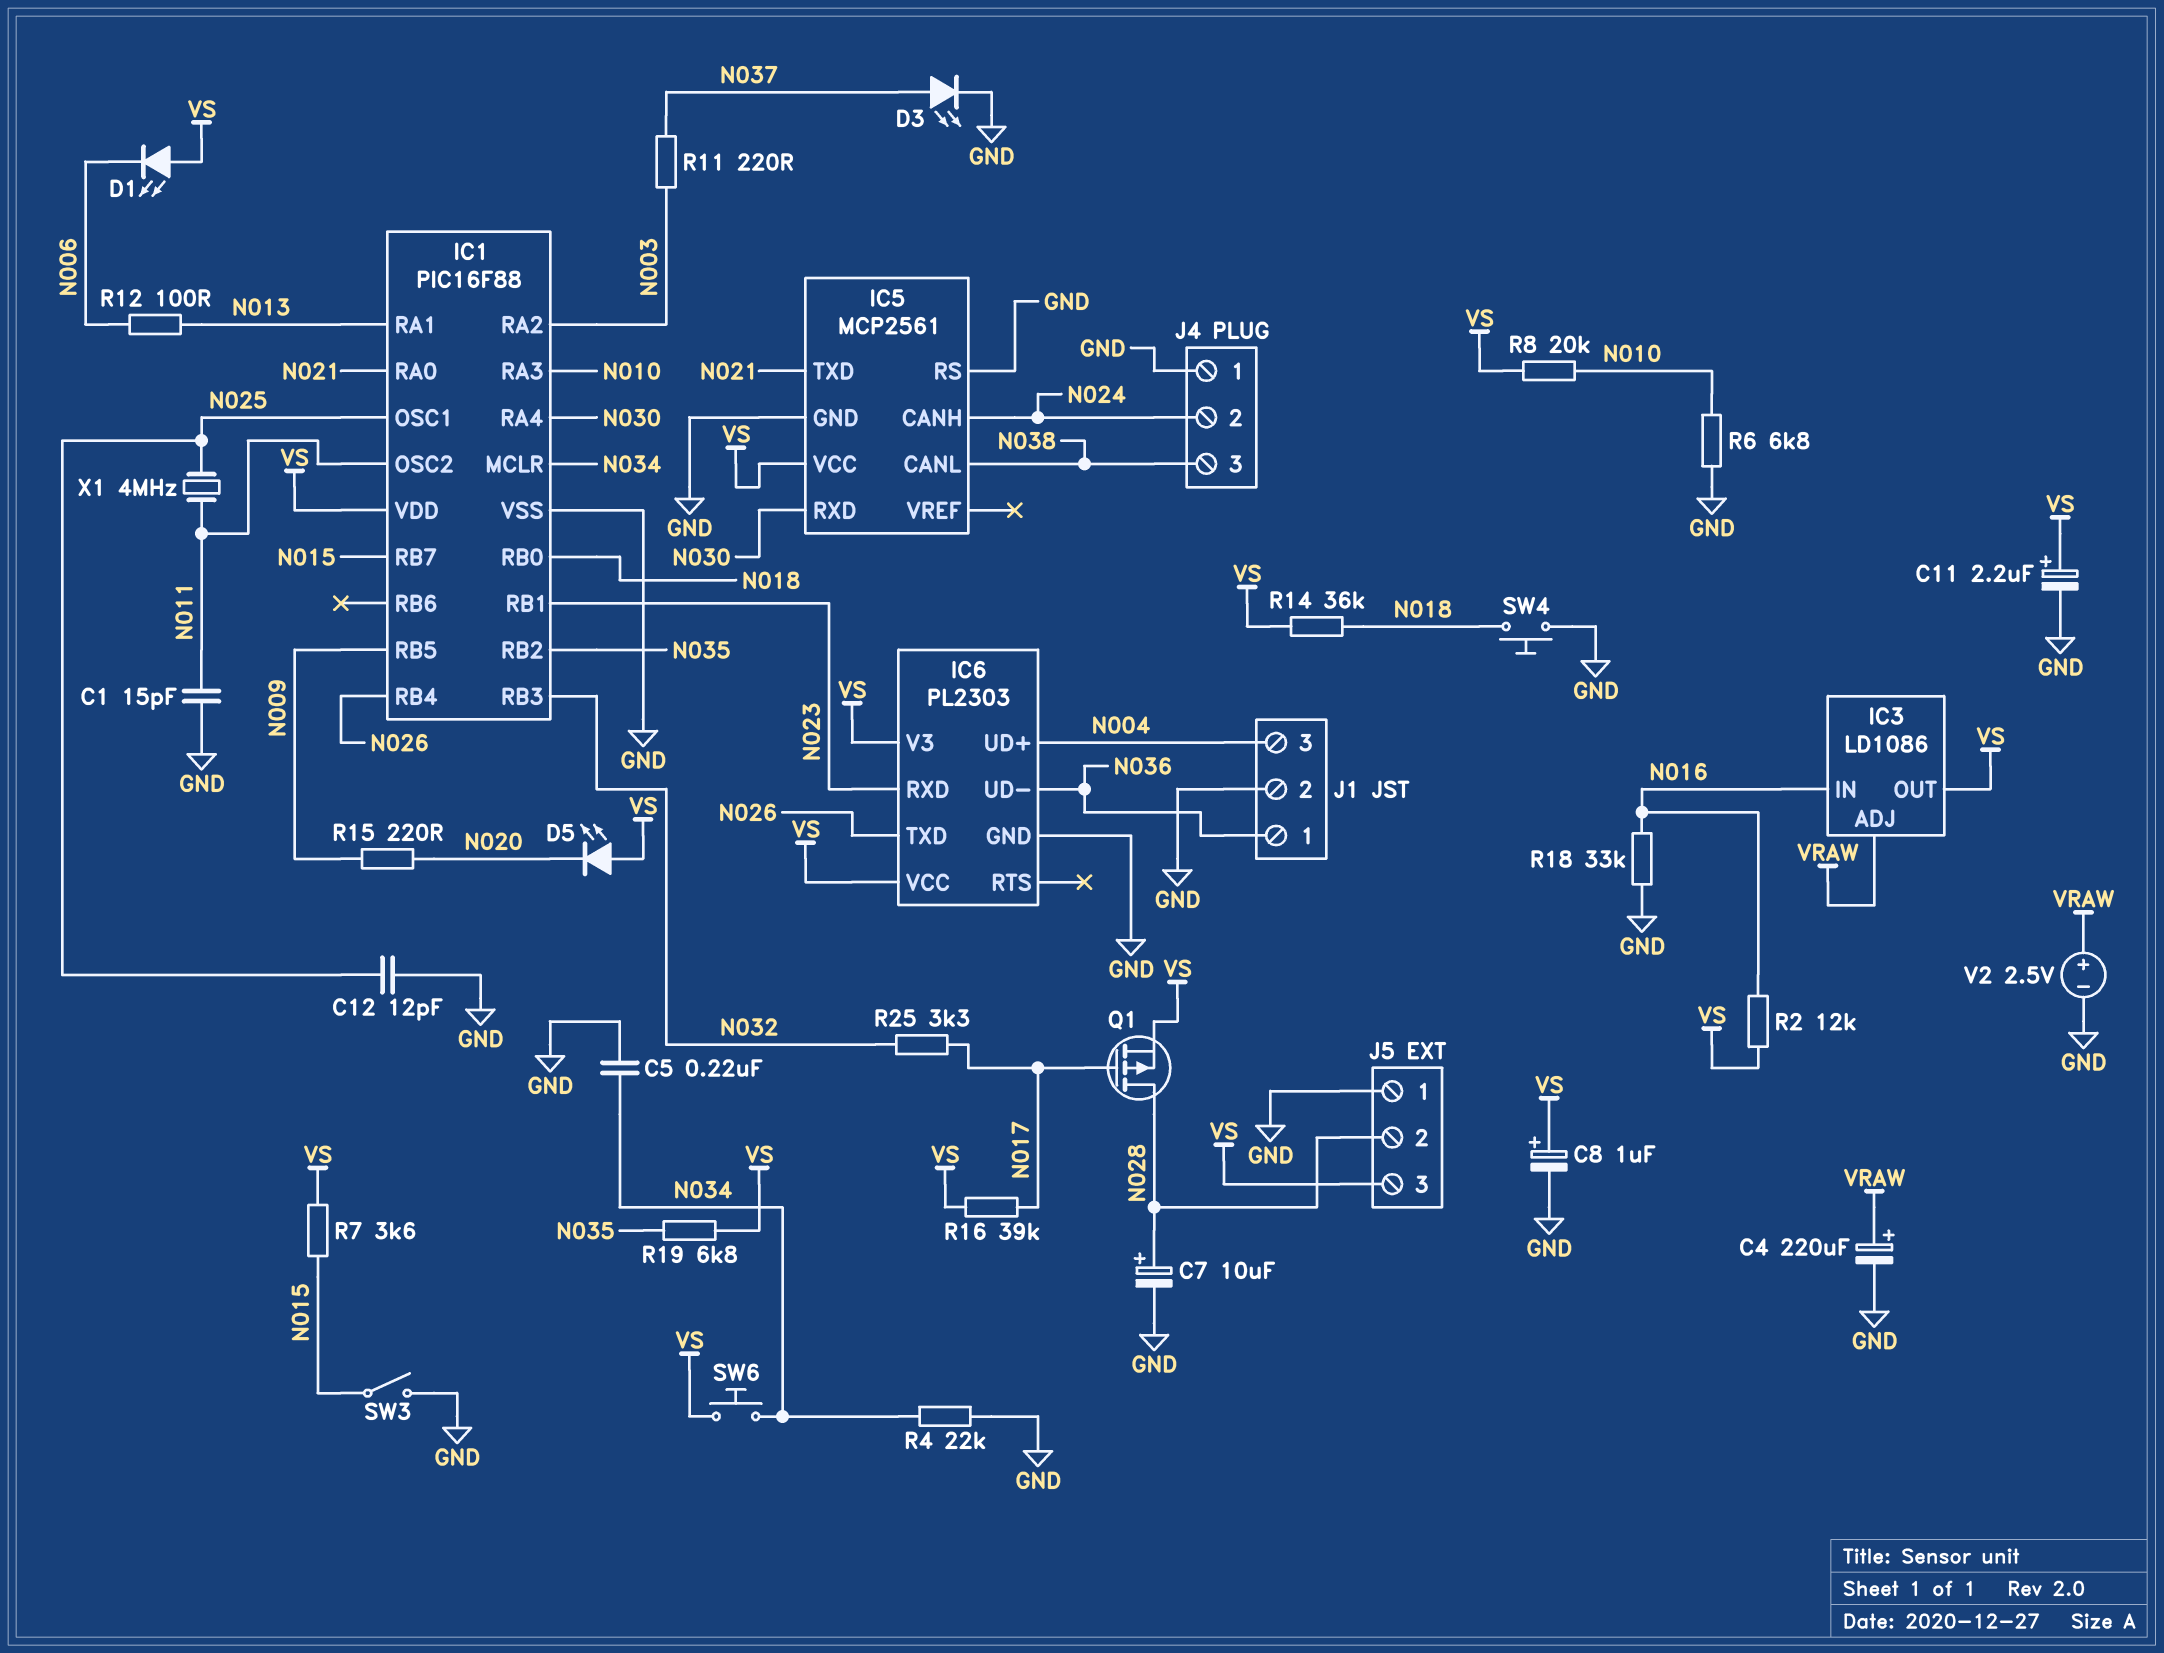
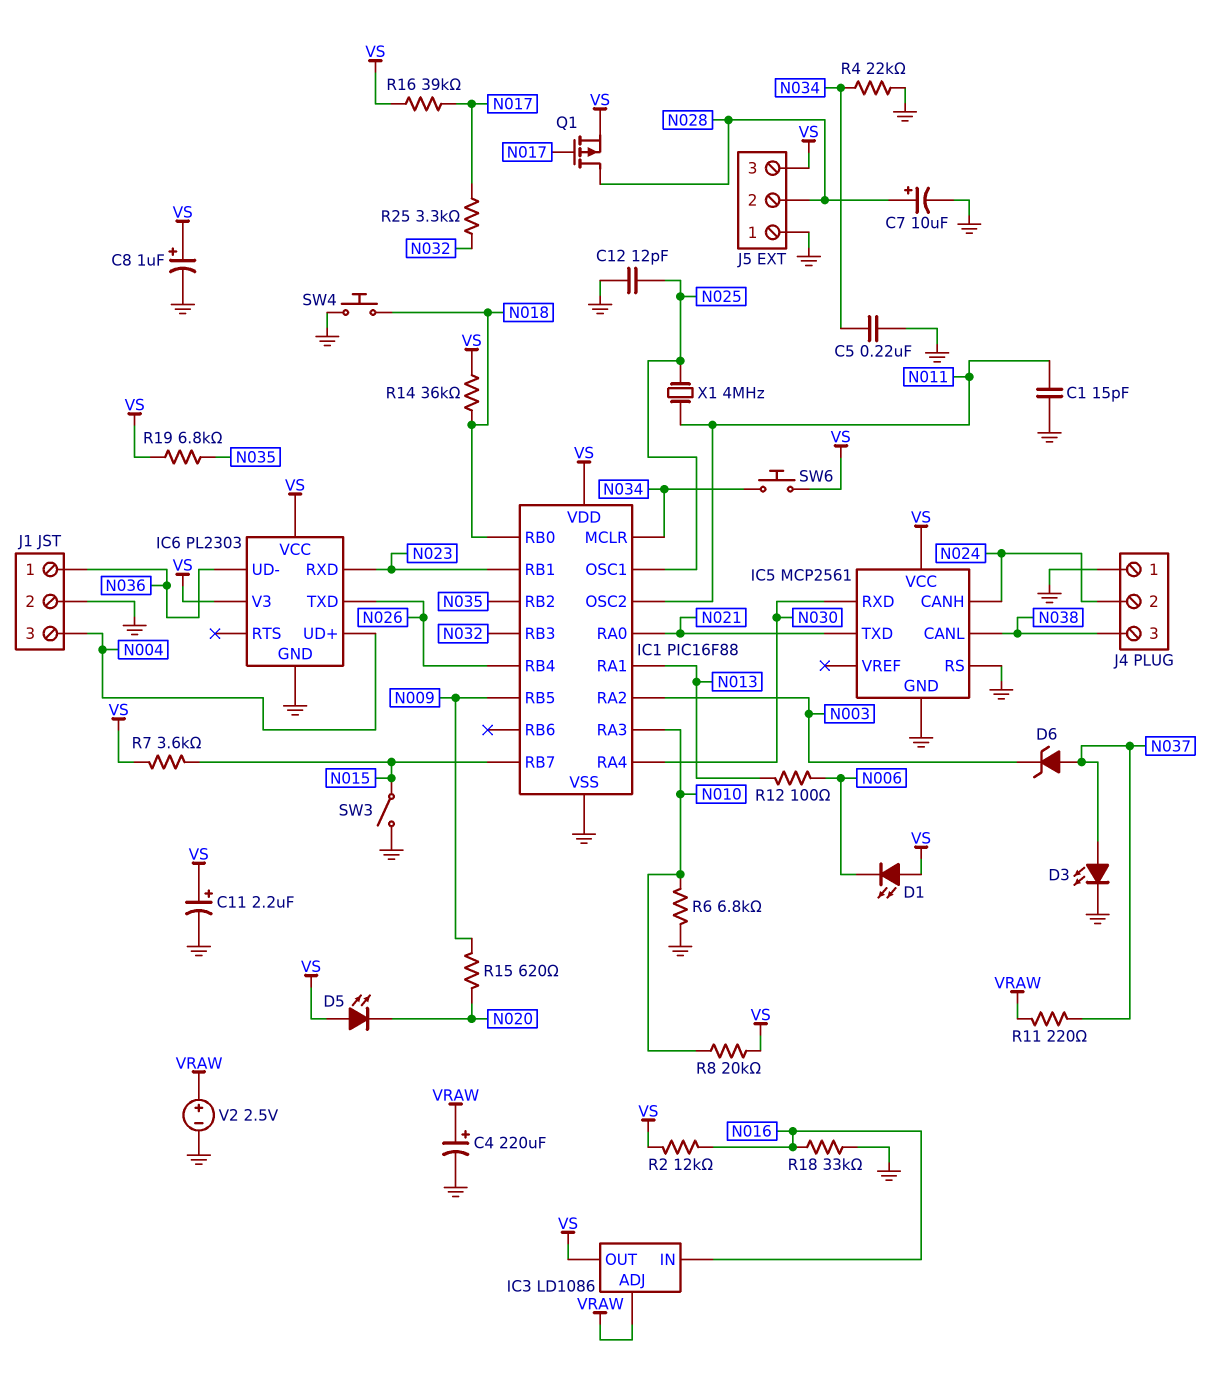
D6: none -> zener (A N037, K N003)
R11: 220 (N003, N037) -> 220 (N037, VRAW)
R15: 220 (N009, N020) -> 620 (N009, N020)

